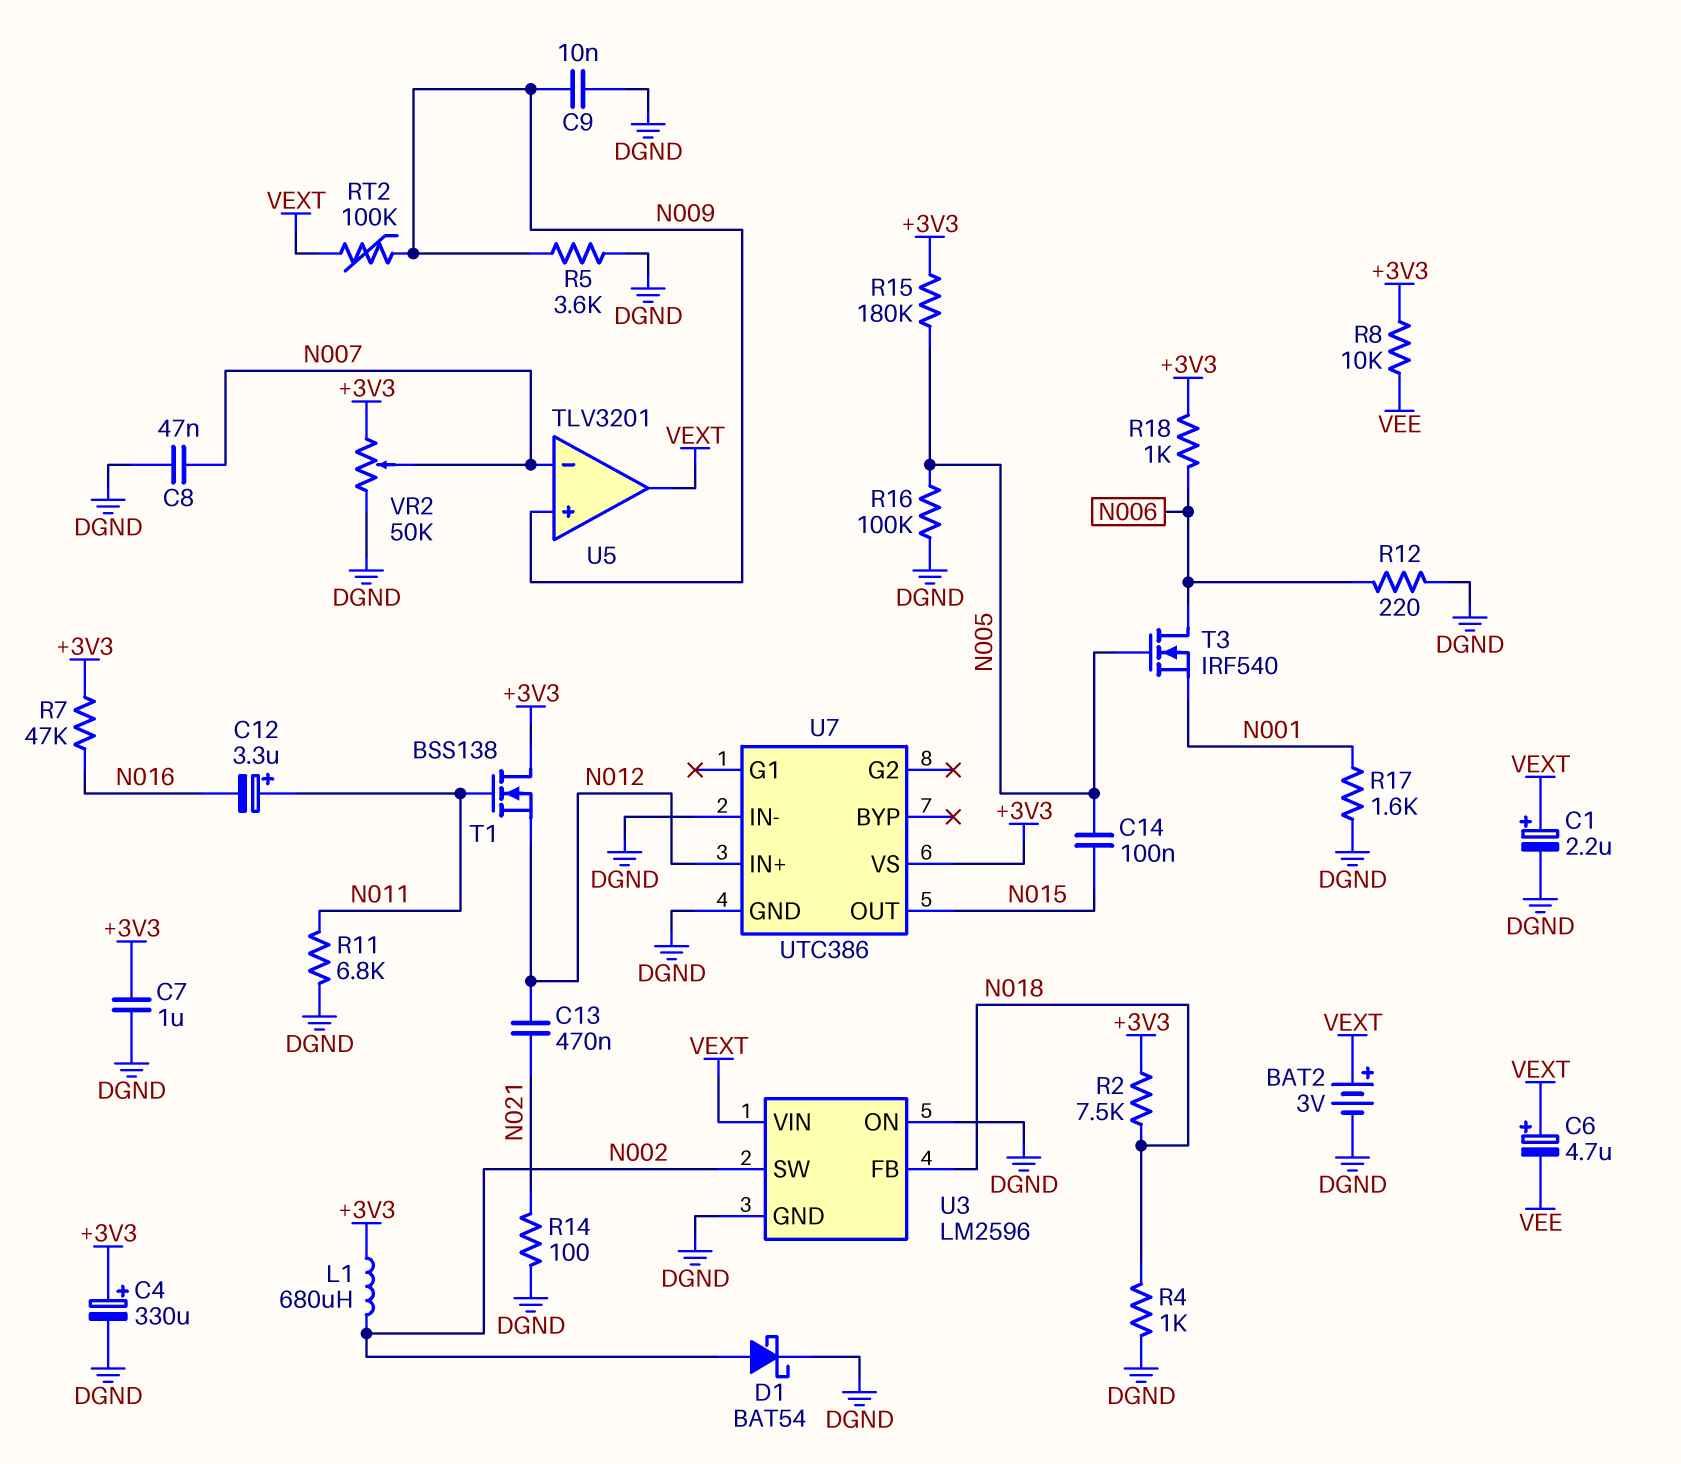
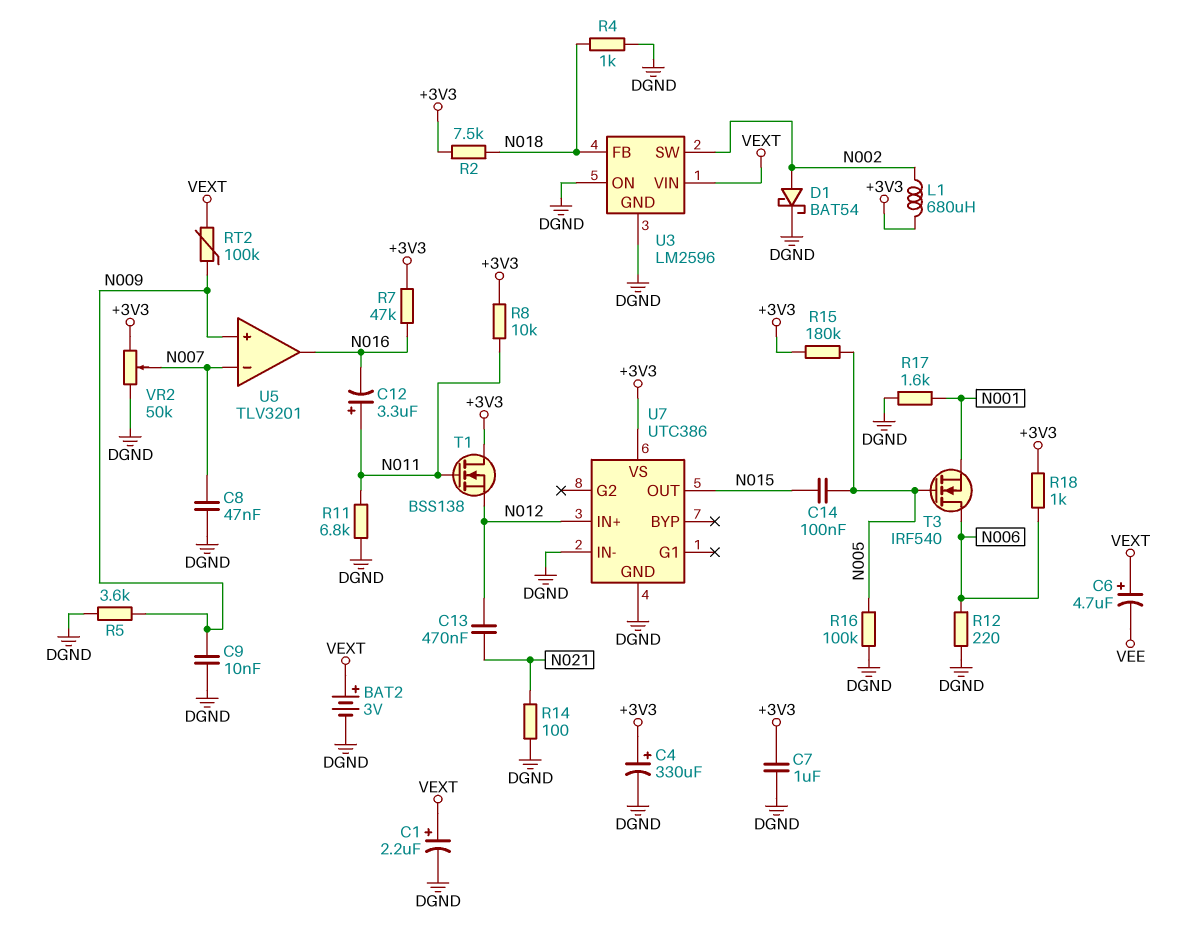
R8: 10k (+3V3, VEE) -> 10k (+3V3, N011)
U5 pin out: VEXT -> N016

